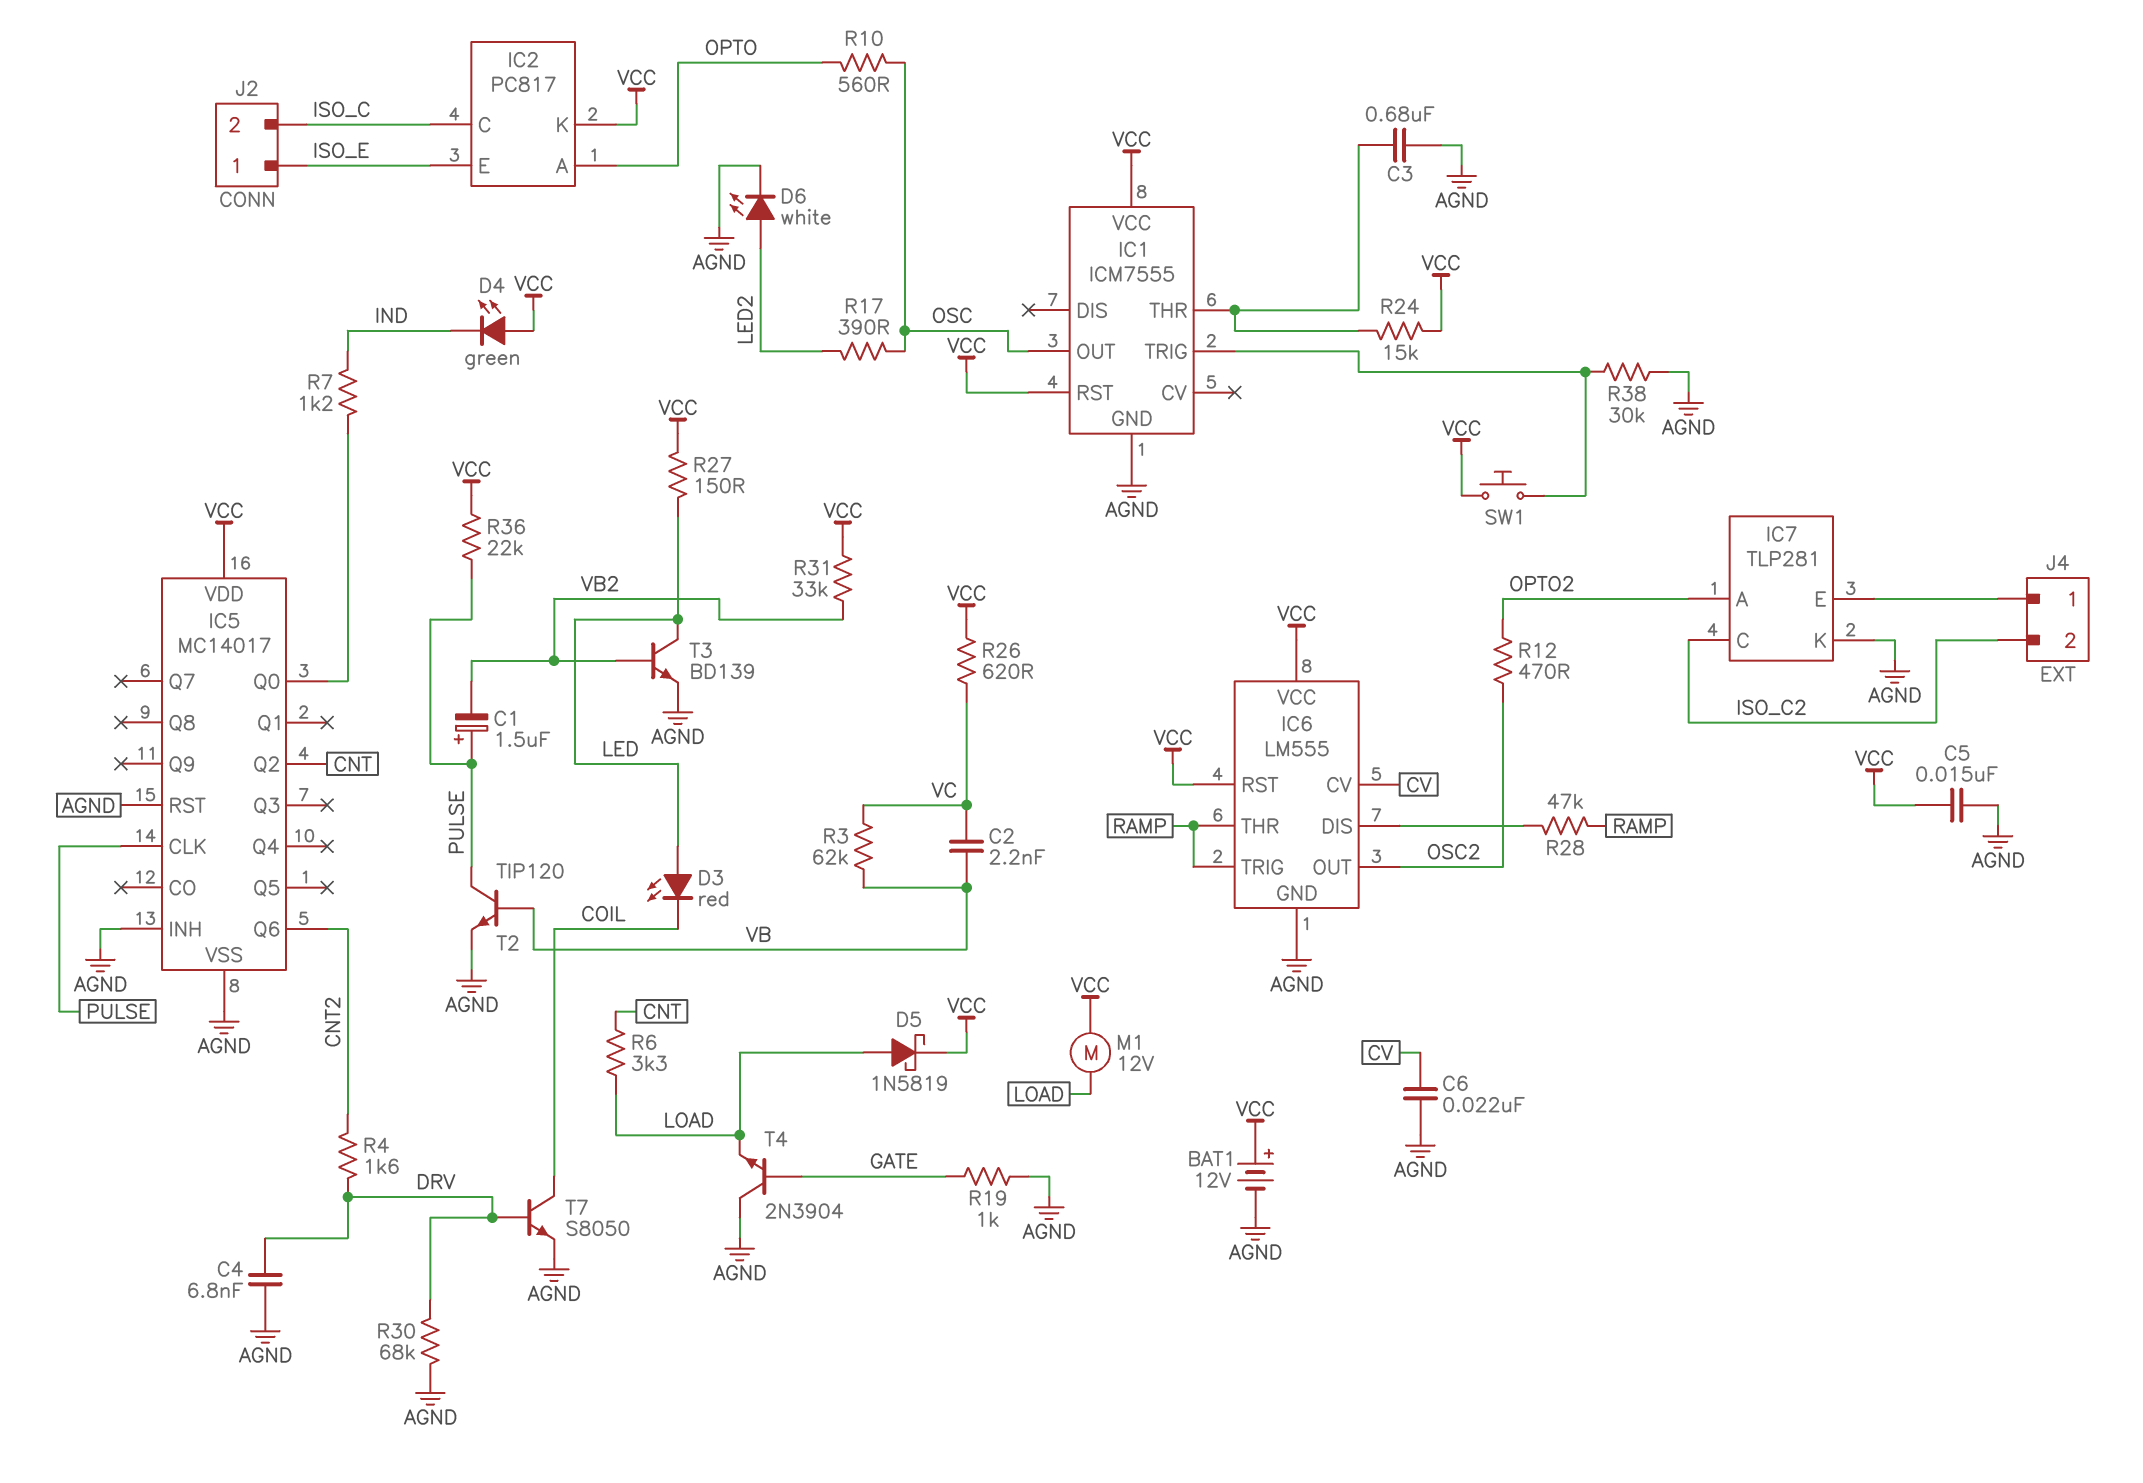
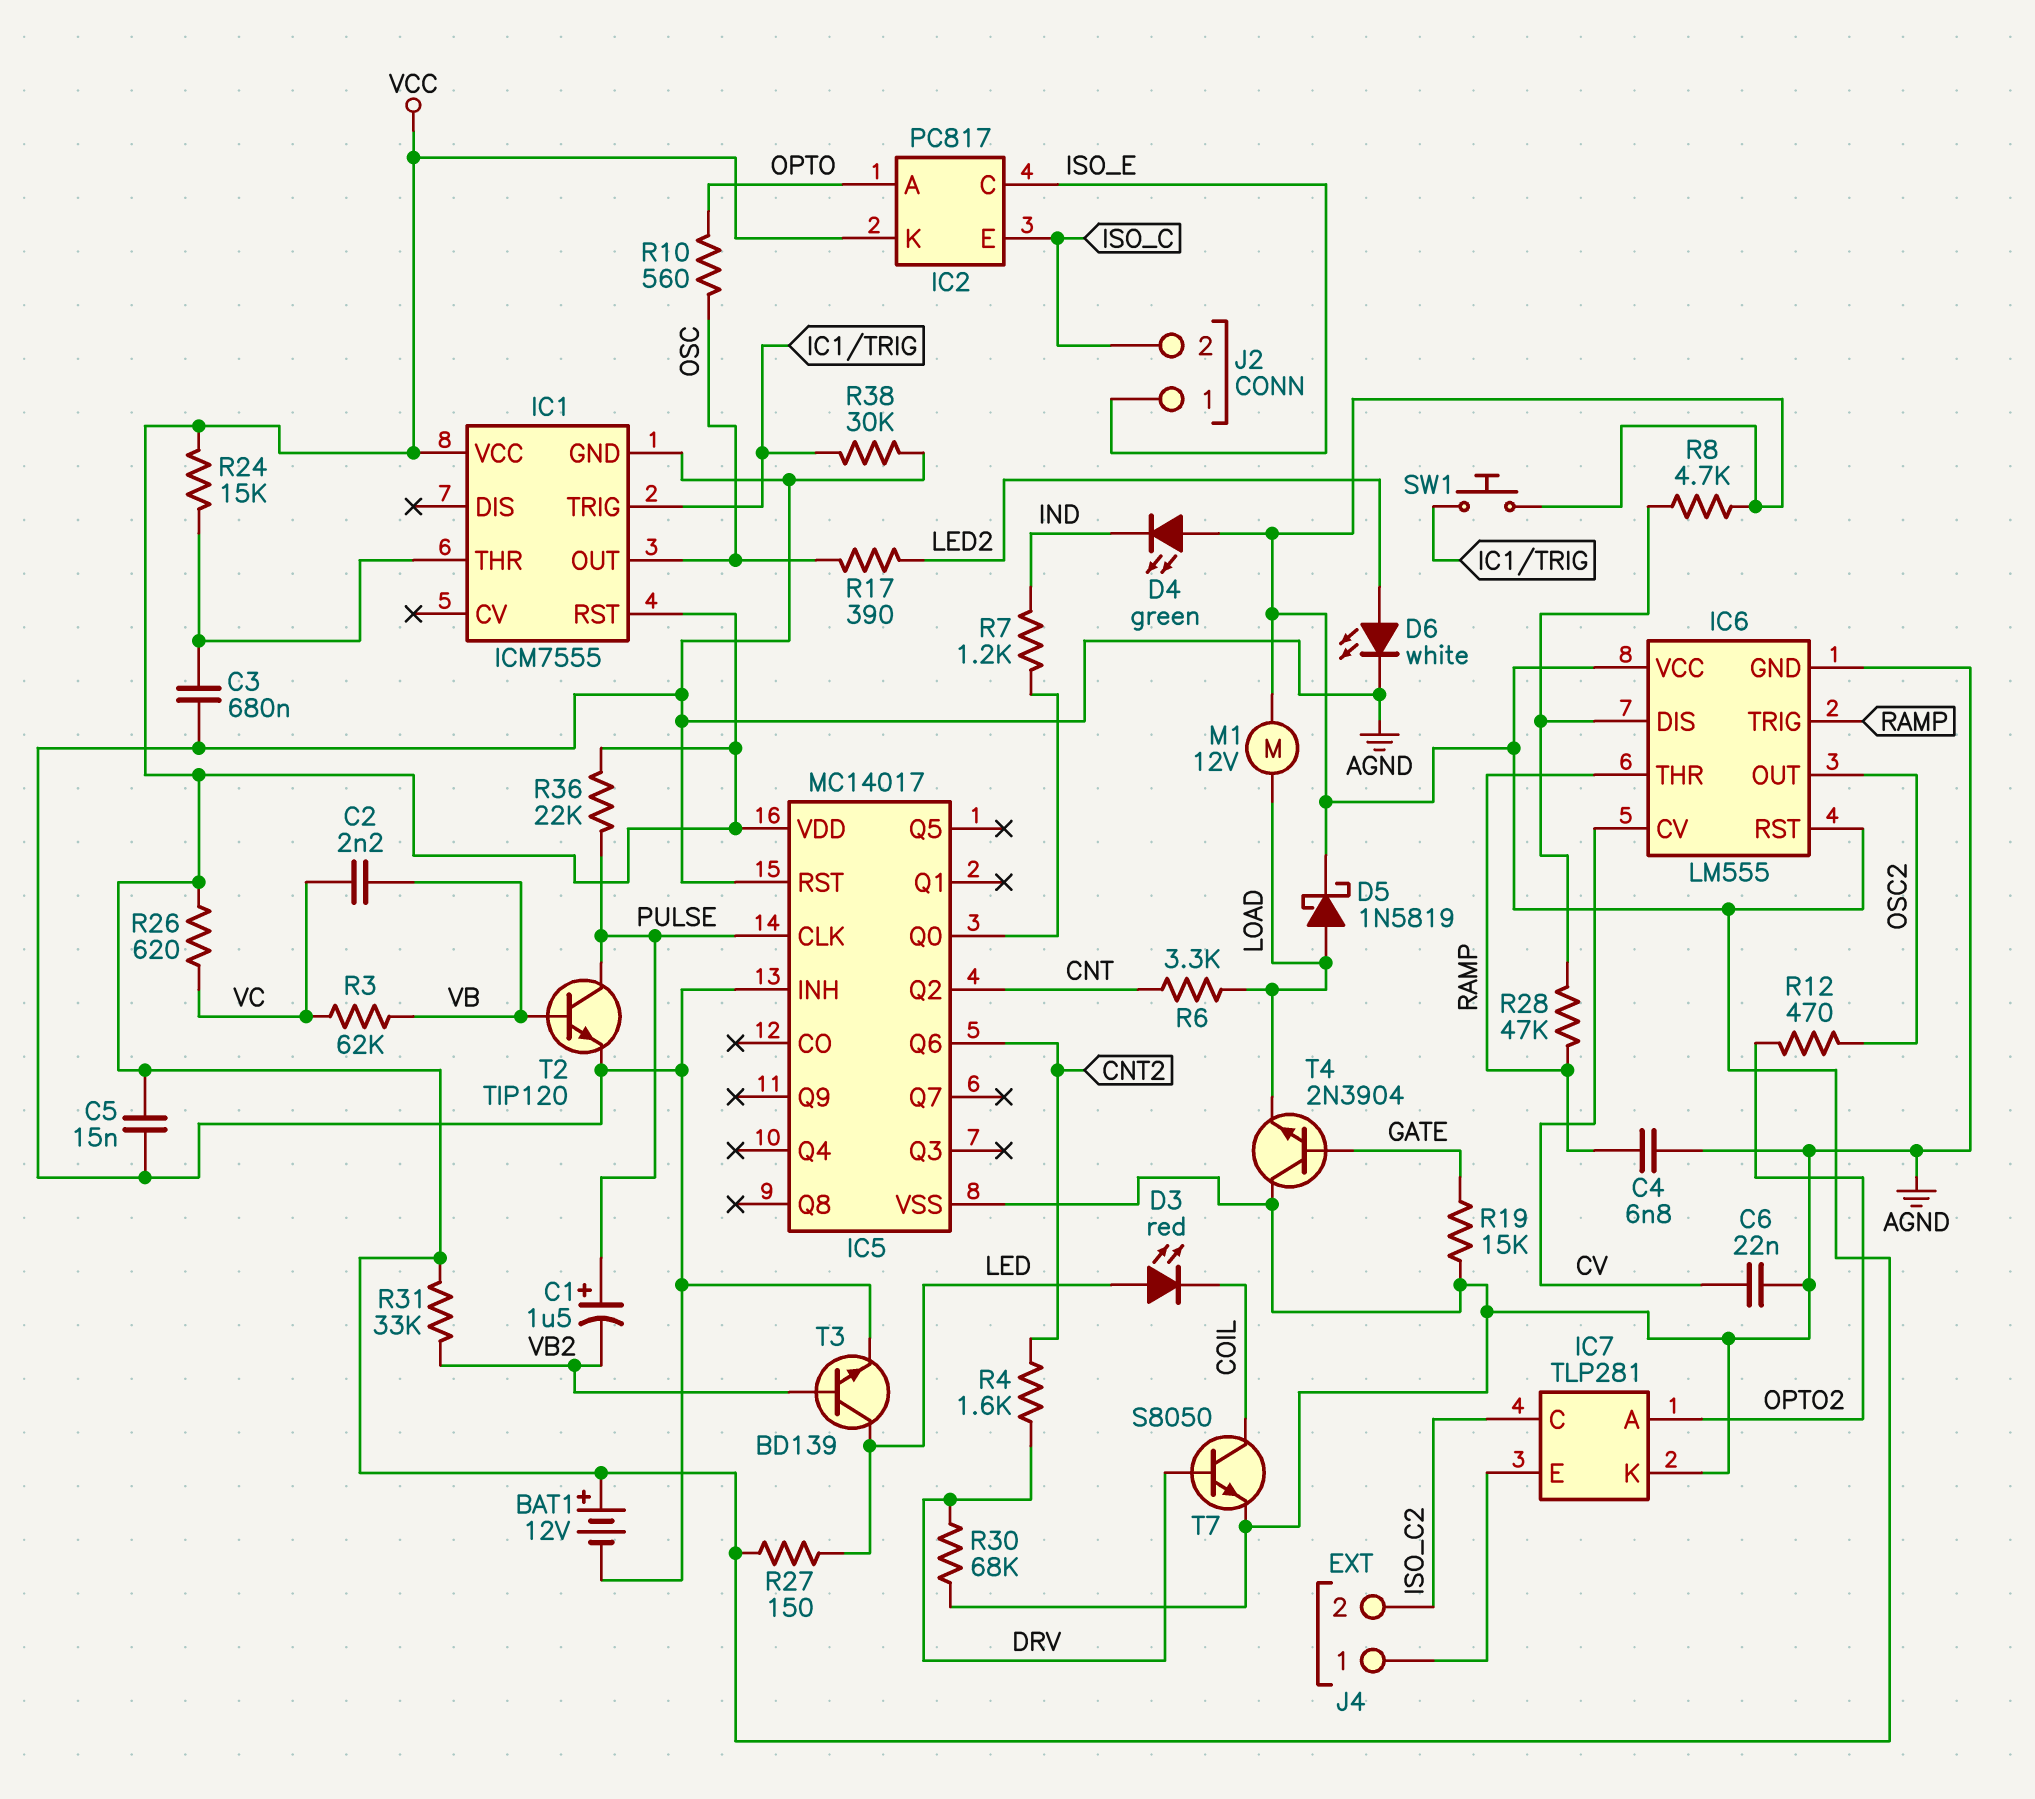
C4: 6.8nF (AGND, DRV) -> 6.8nF (AGND, RAMP)
IC2 pin C: ISO_C -> ISO_E
IC2 pin E: ISO_E -> ISO_C
R8: none -> 4.7k (IC6/DIS, VCC)
R19: 1k (AGND, GATE) -> 15k (AGND, GATE)

